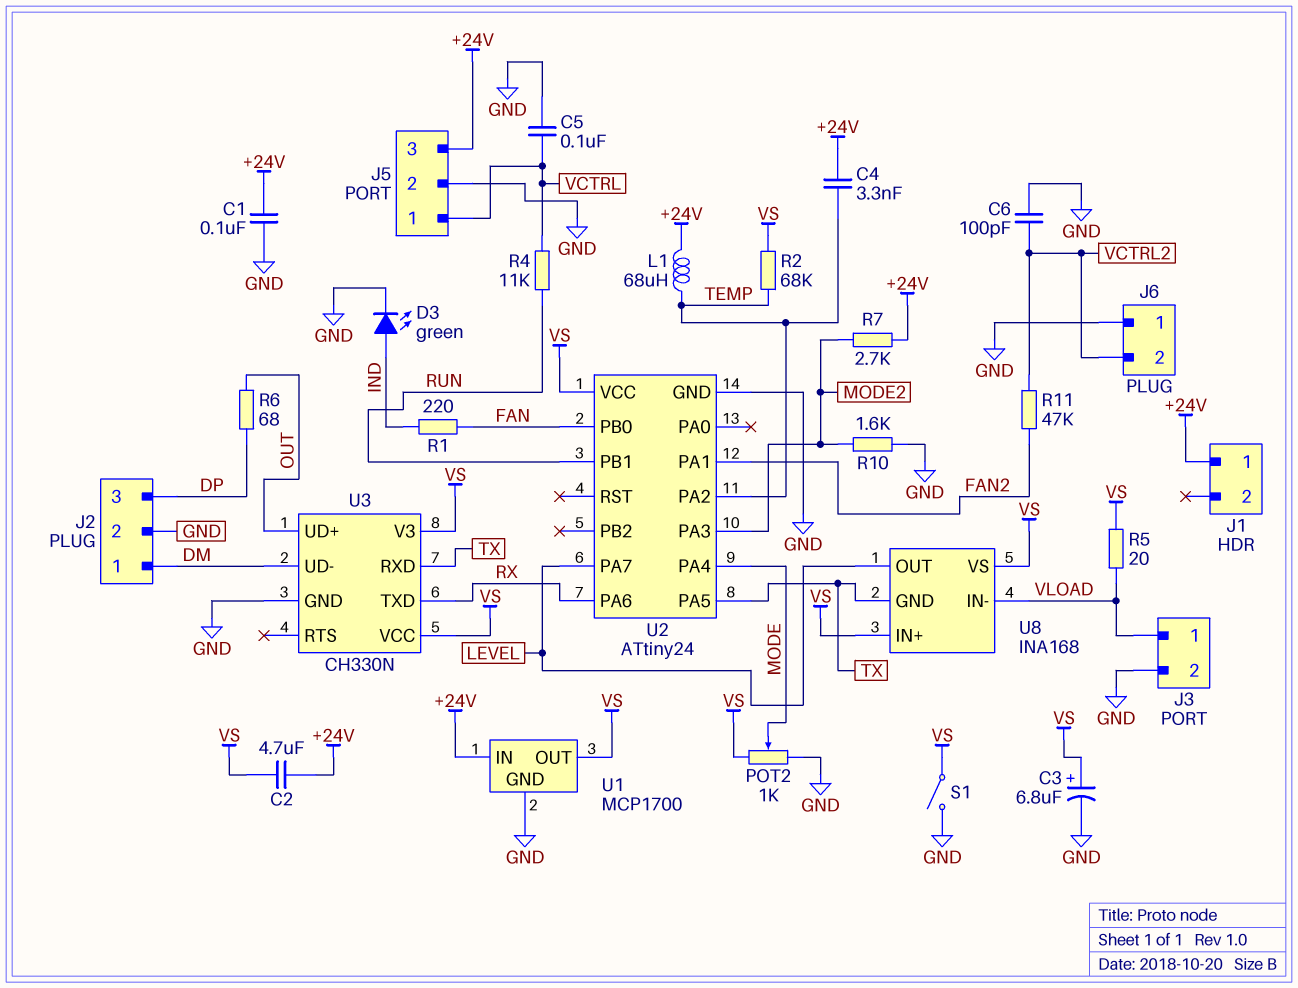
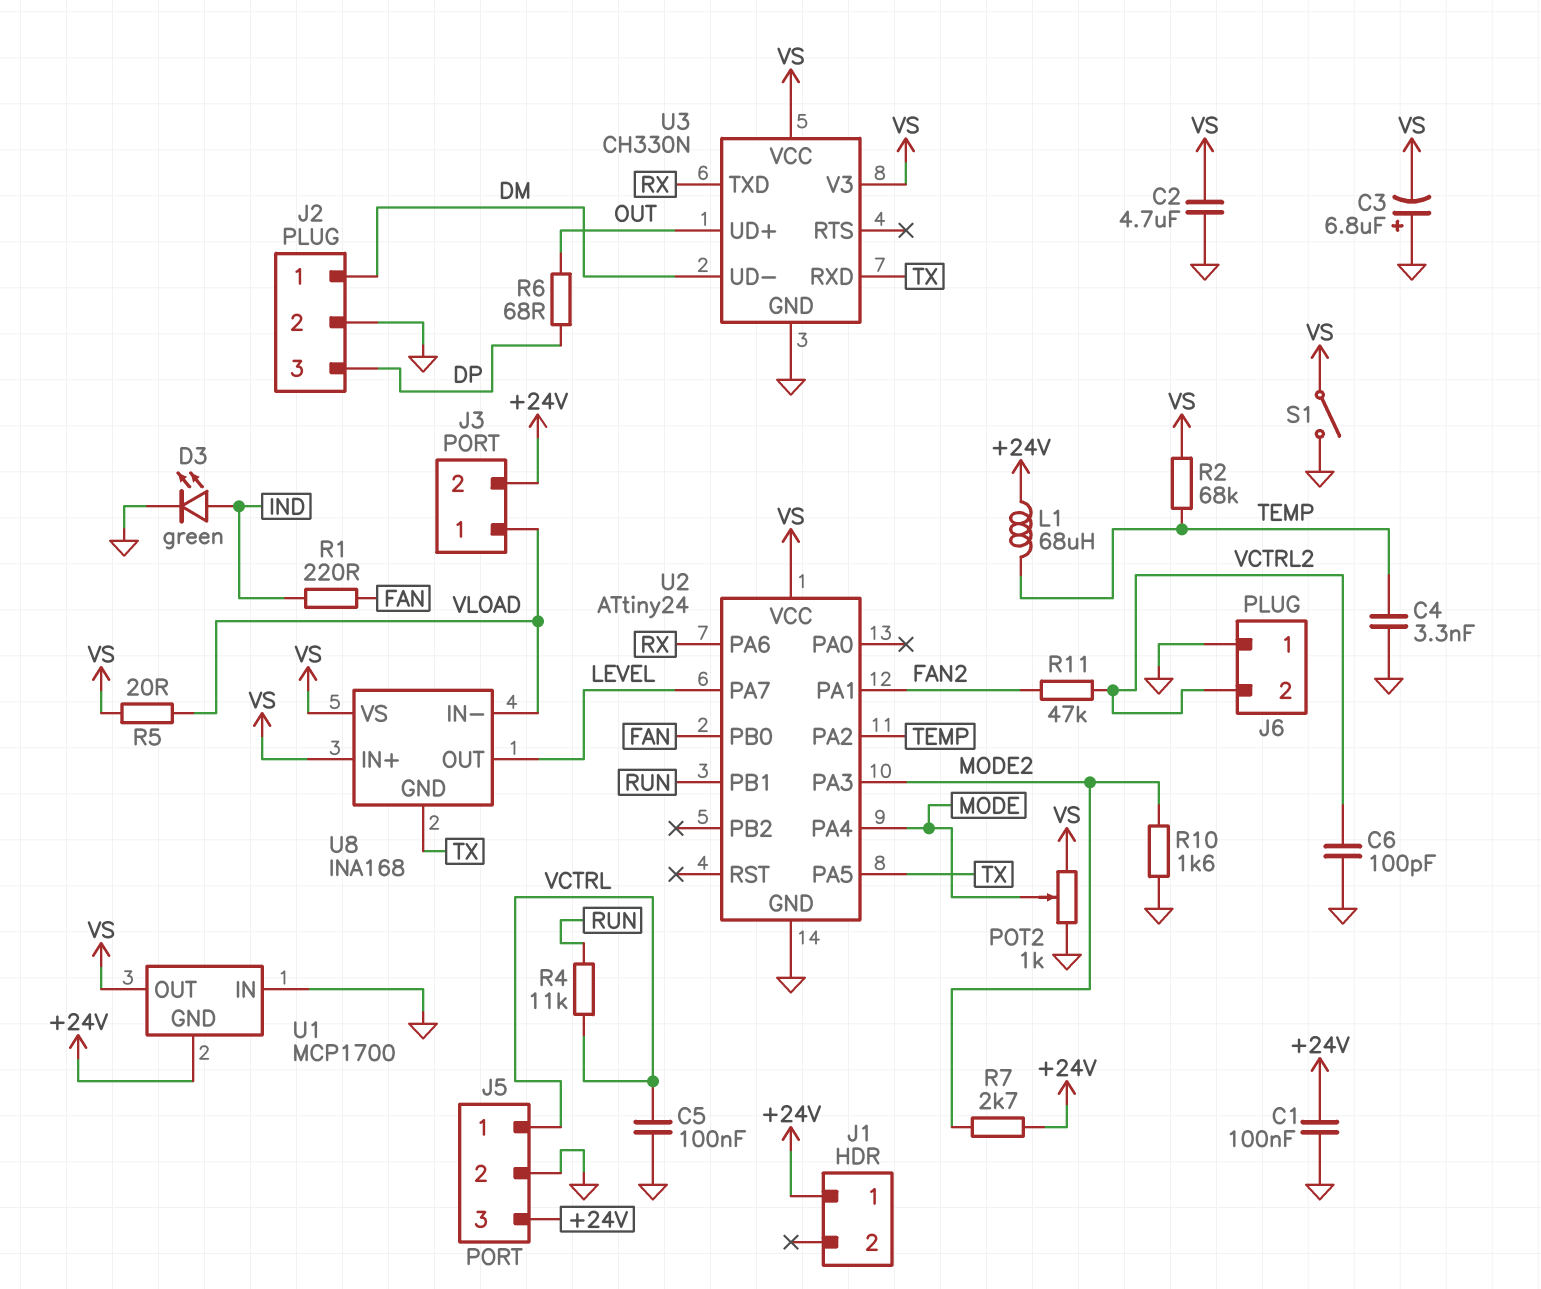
C2: 4.7uF (+24V, VS) -> 4.7uF (GND, VS)
C3: 6.8uF (plus VS, minus GND) -> 6.8uF (plus GND, minus VS)
C4: 3.3nF (+24V, TEMP) -> 3.3nF (GND, TEMP)
J3 pin 2: GND -> +24V
U1 pin GND: GND -> +24V
U1 pin IN: +24V -> GND

